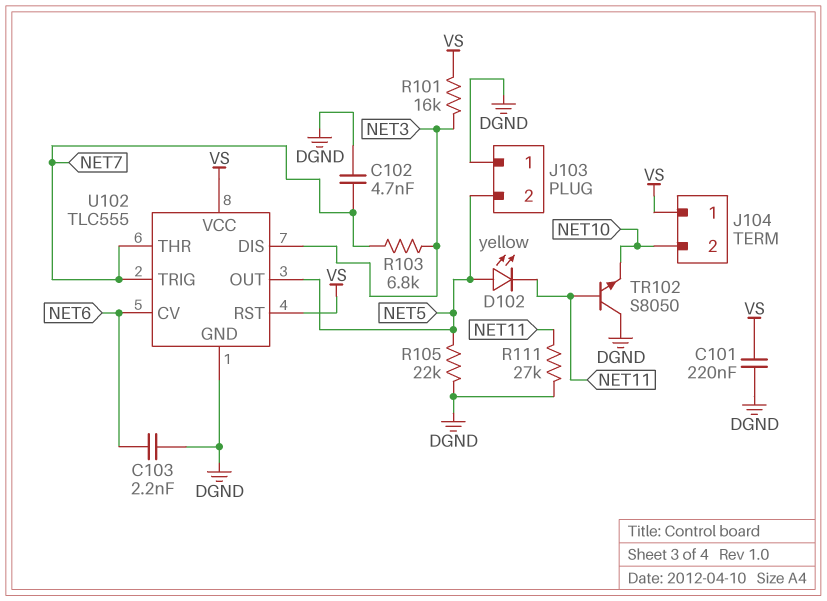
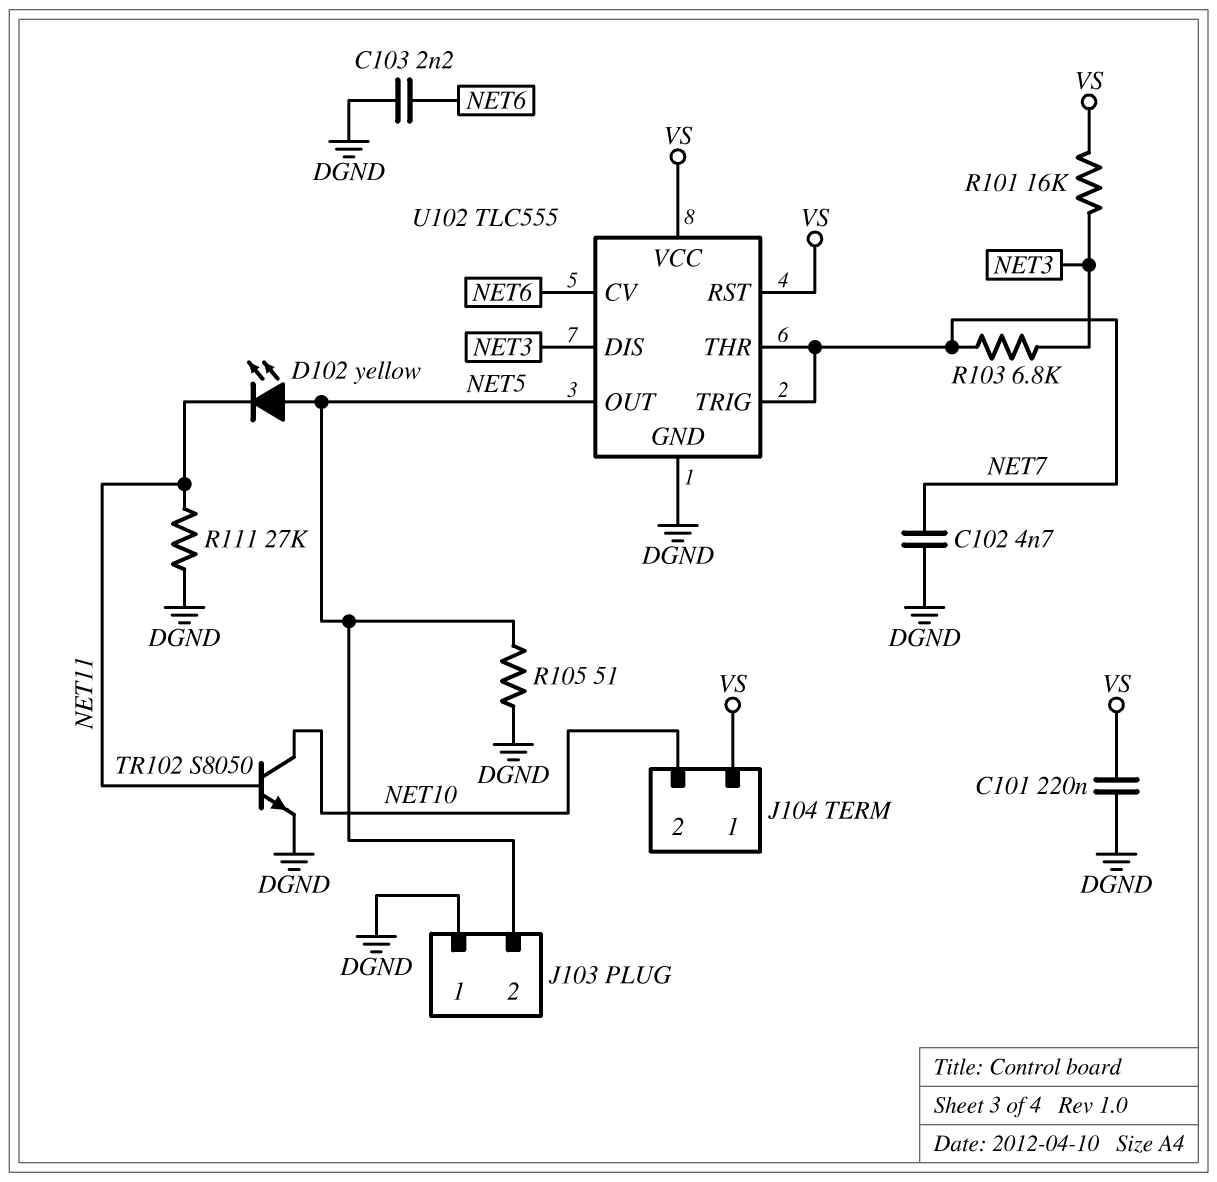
R105: 22k (DGND, NET5) -> 51 (DGND, NET5)
TR102: NPN S8050 (B NET11, C DGND, E NET10) -> NPN S8050 (B NET11, C NET10, E DGND)

